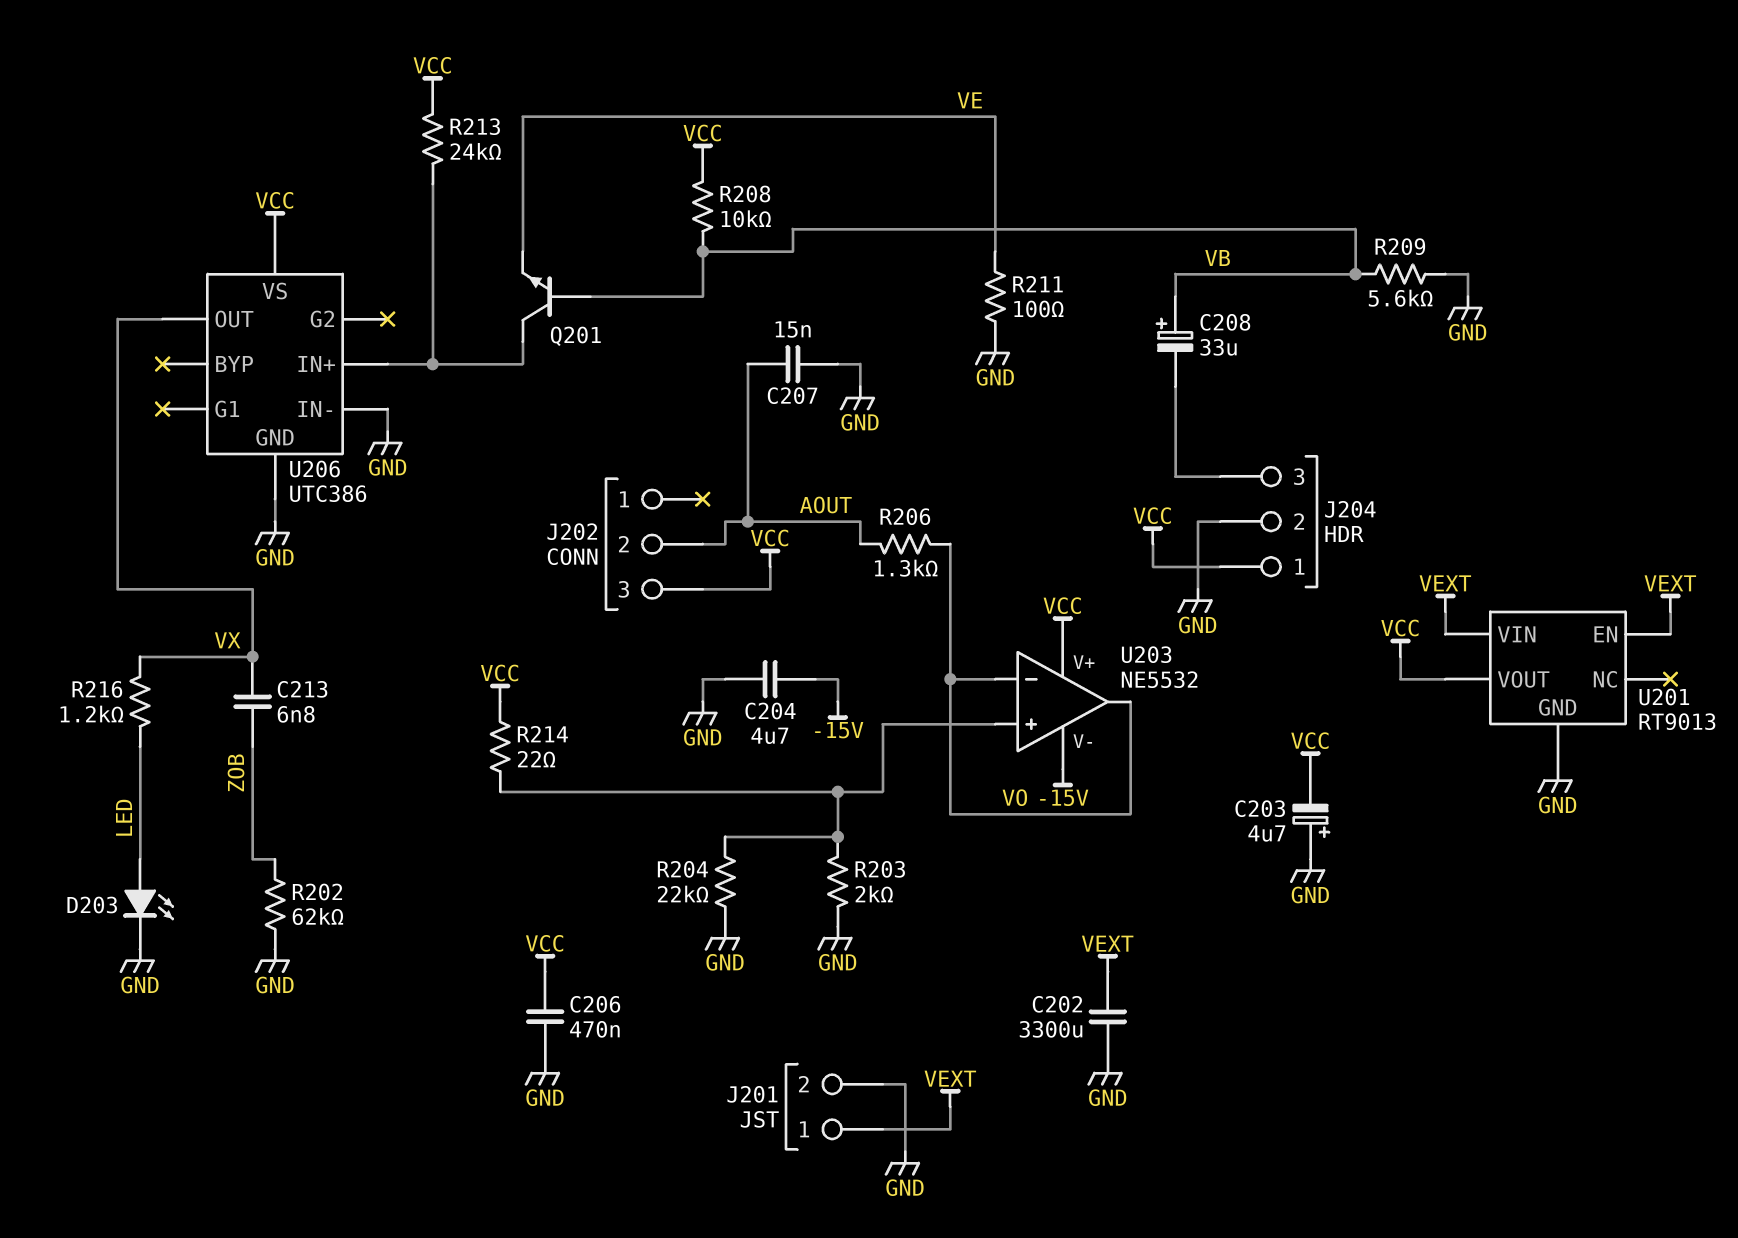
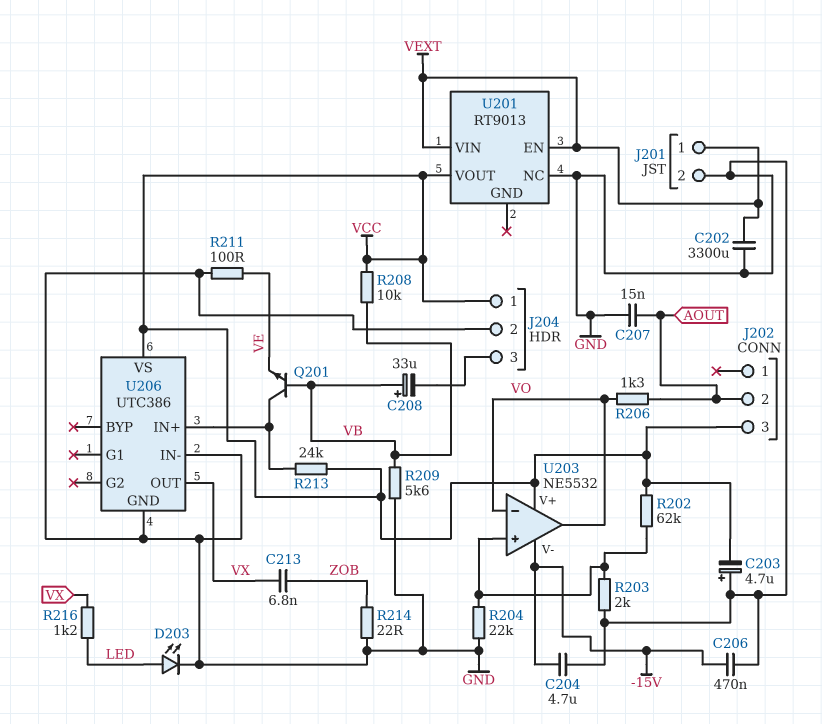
C206: 470nF (GND, VCC) -> 470nF (-15V, GND)
R202: 62k (GND, ZOB) -> 62k (U203/in+, VCC)
R214: 22 (U203/in+, VCC) -> 22 (GND, ZOB)
U201 pin GND: GND -> none
U201 pin NC: none -> GND

